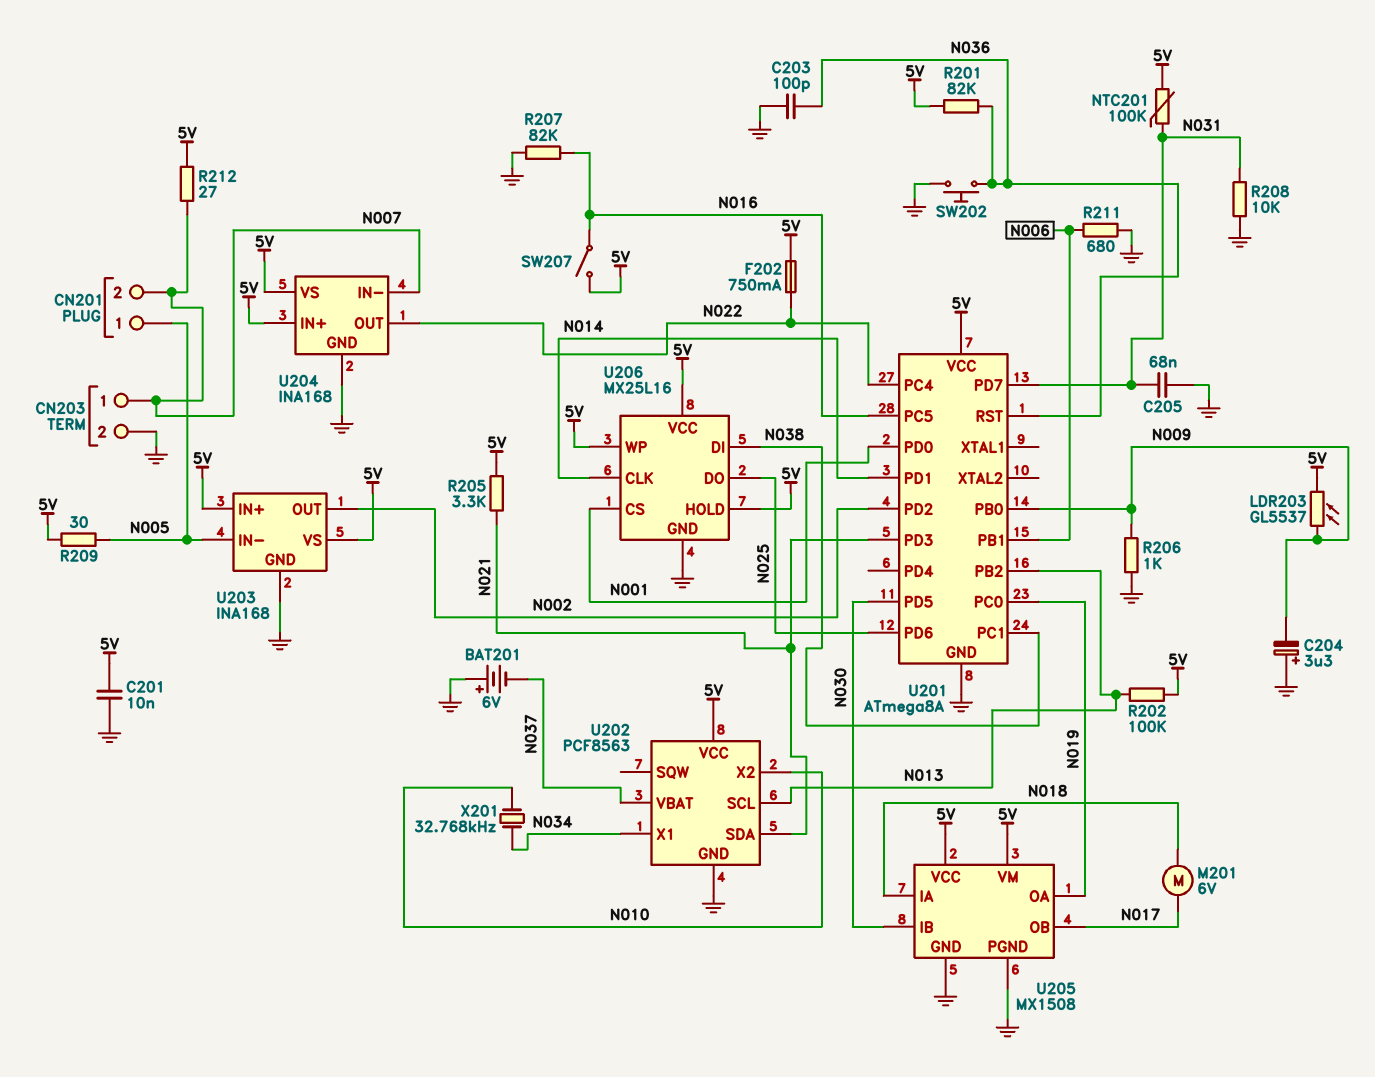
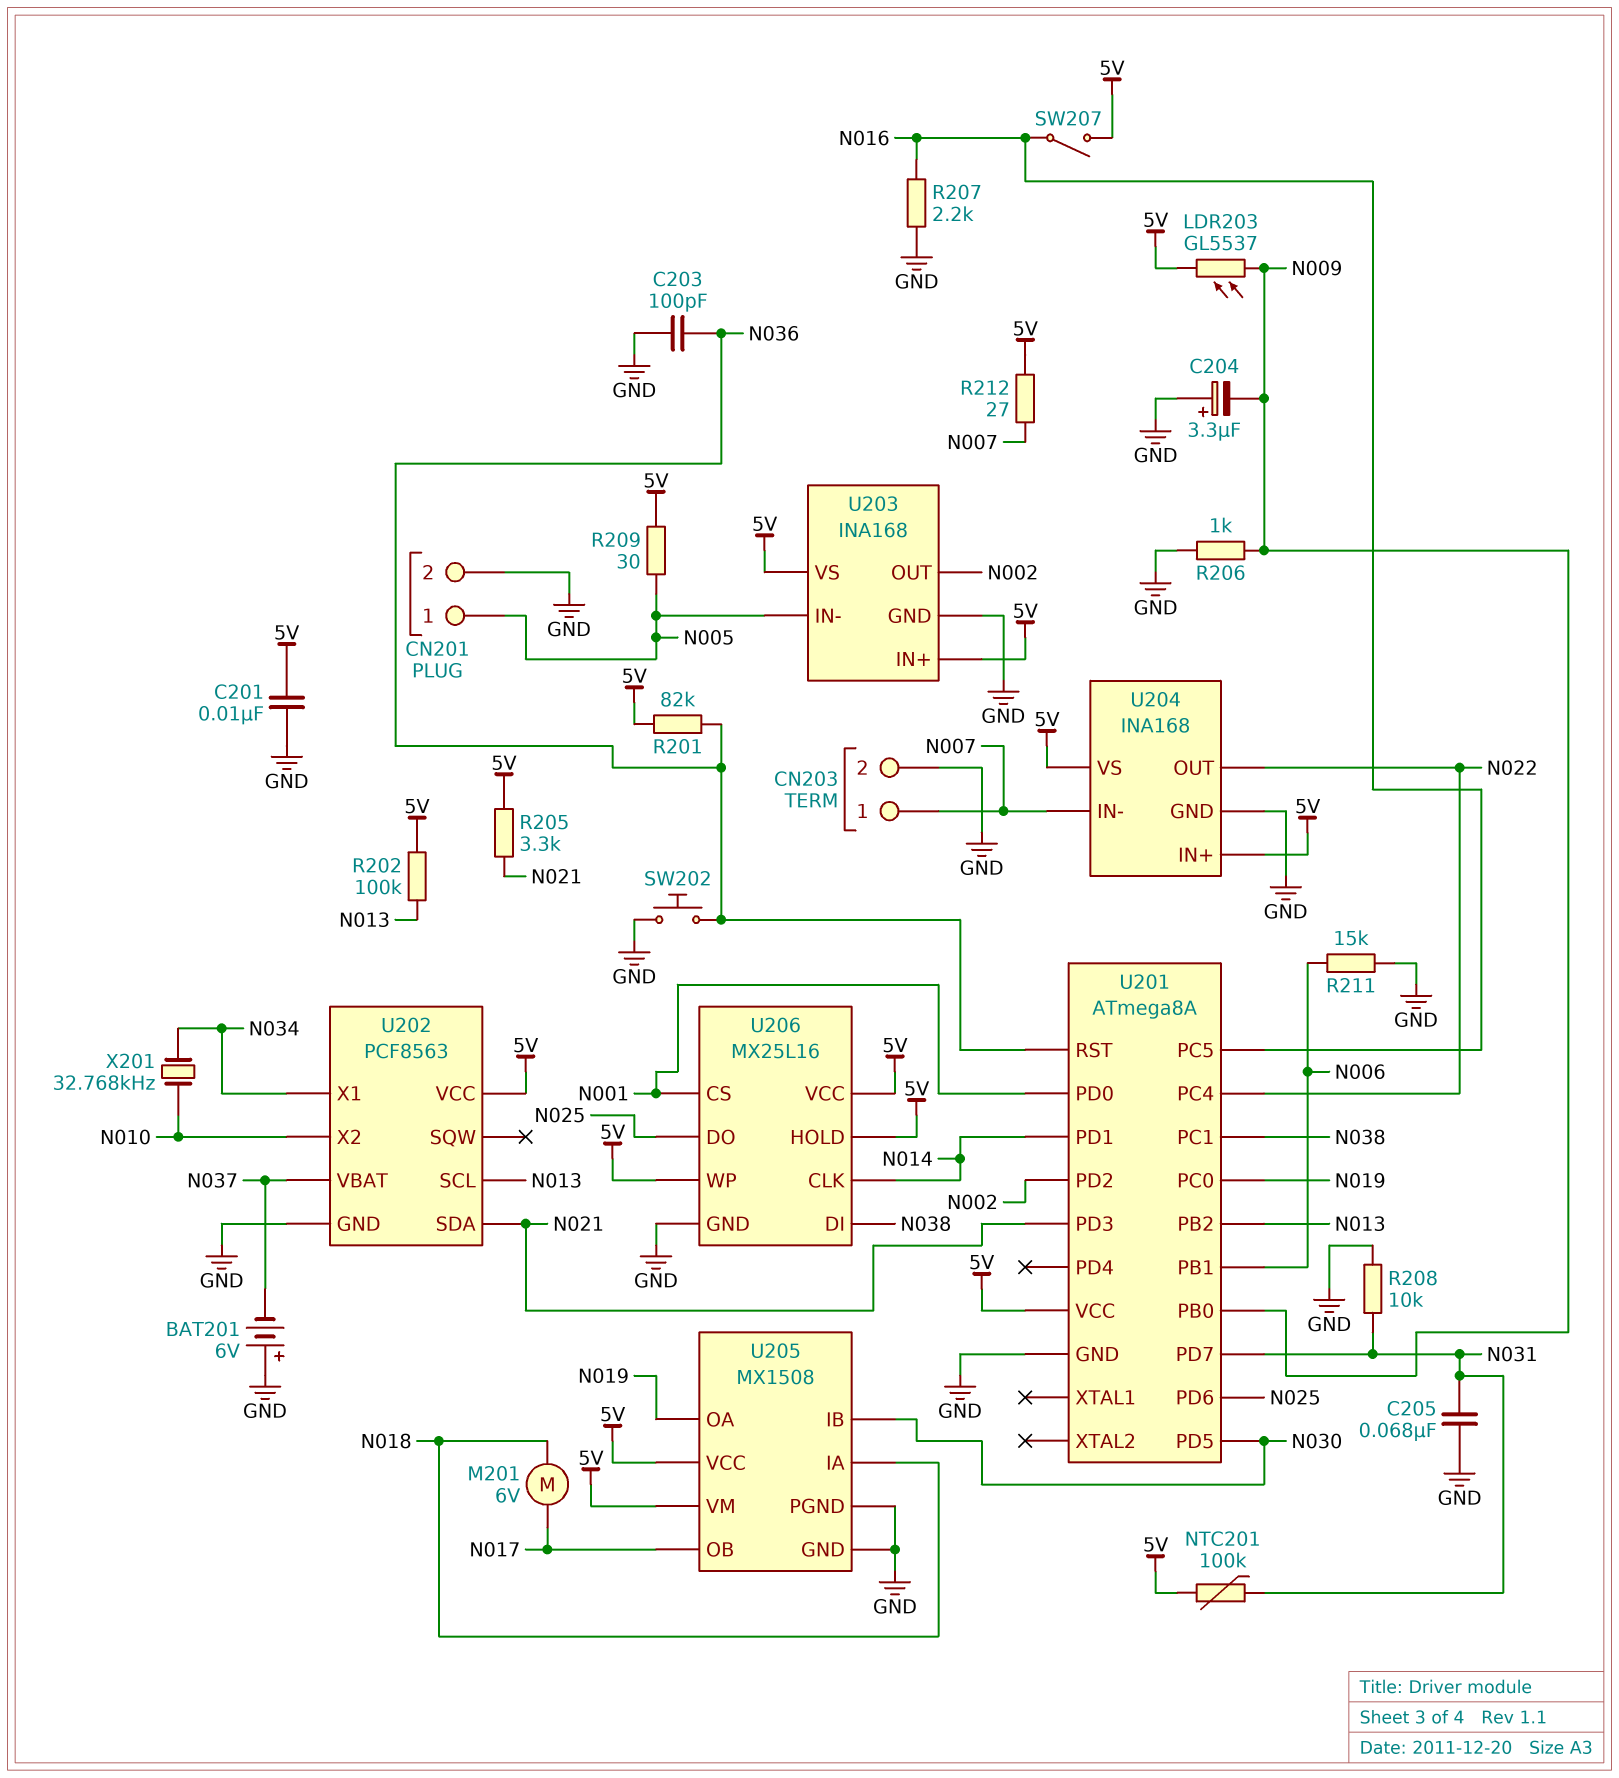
CN201 pin 2: N007 -> GND
F202: 750mA (5V, N022) -> none
R207: 82k (GND, N016) -> 2.2k (GND, N016)
R211: 680 (GND, N006) -> 15k (GND, N006)

